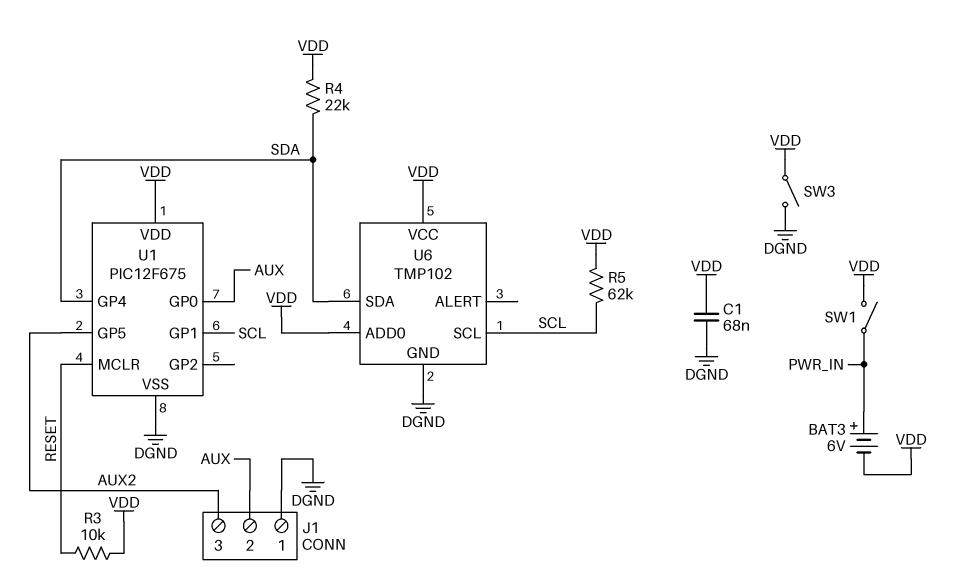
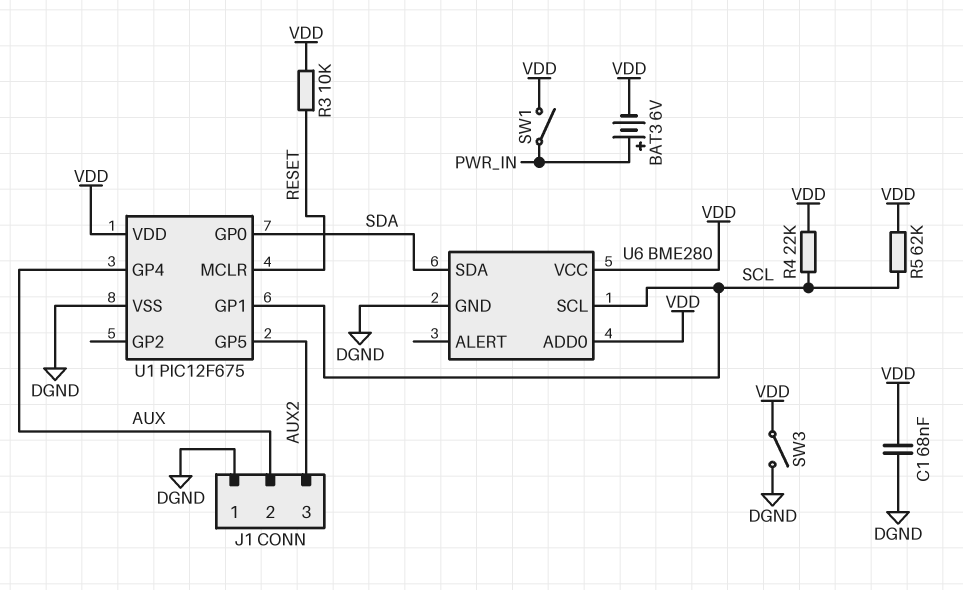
R4: 22k (SDA, VDD) -> 22k (SCL, VDD)
U1 pin GP0: AUX -> SDA
U1 pin GP4: SDA -> AUX
U6: TMP102 -> BME280

